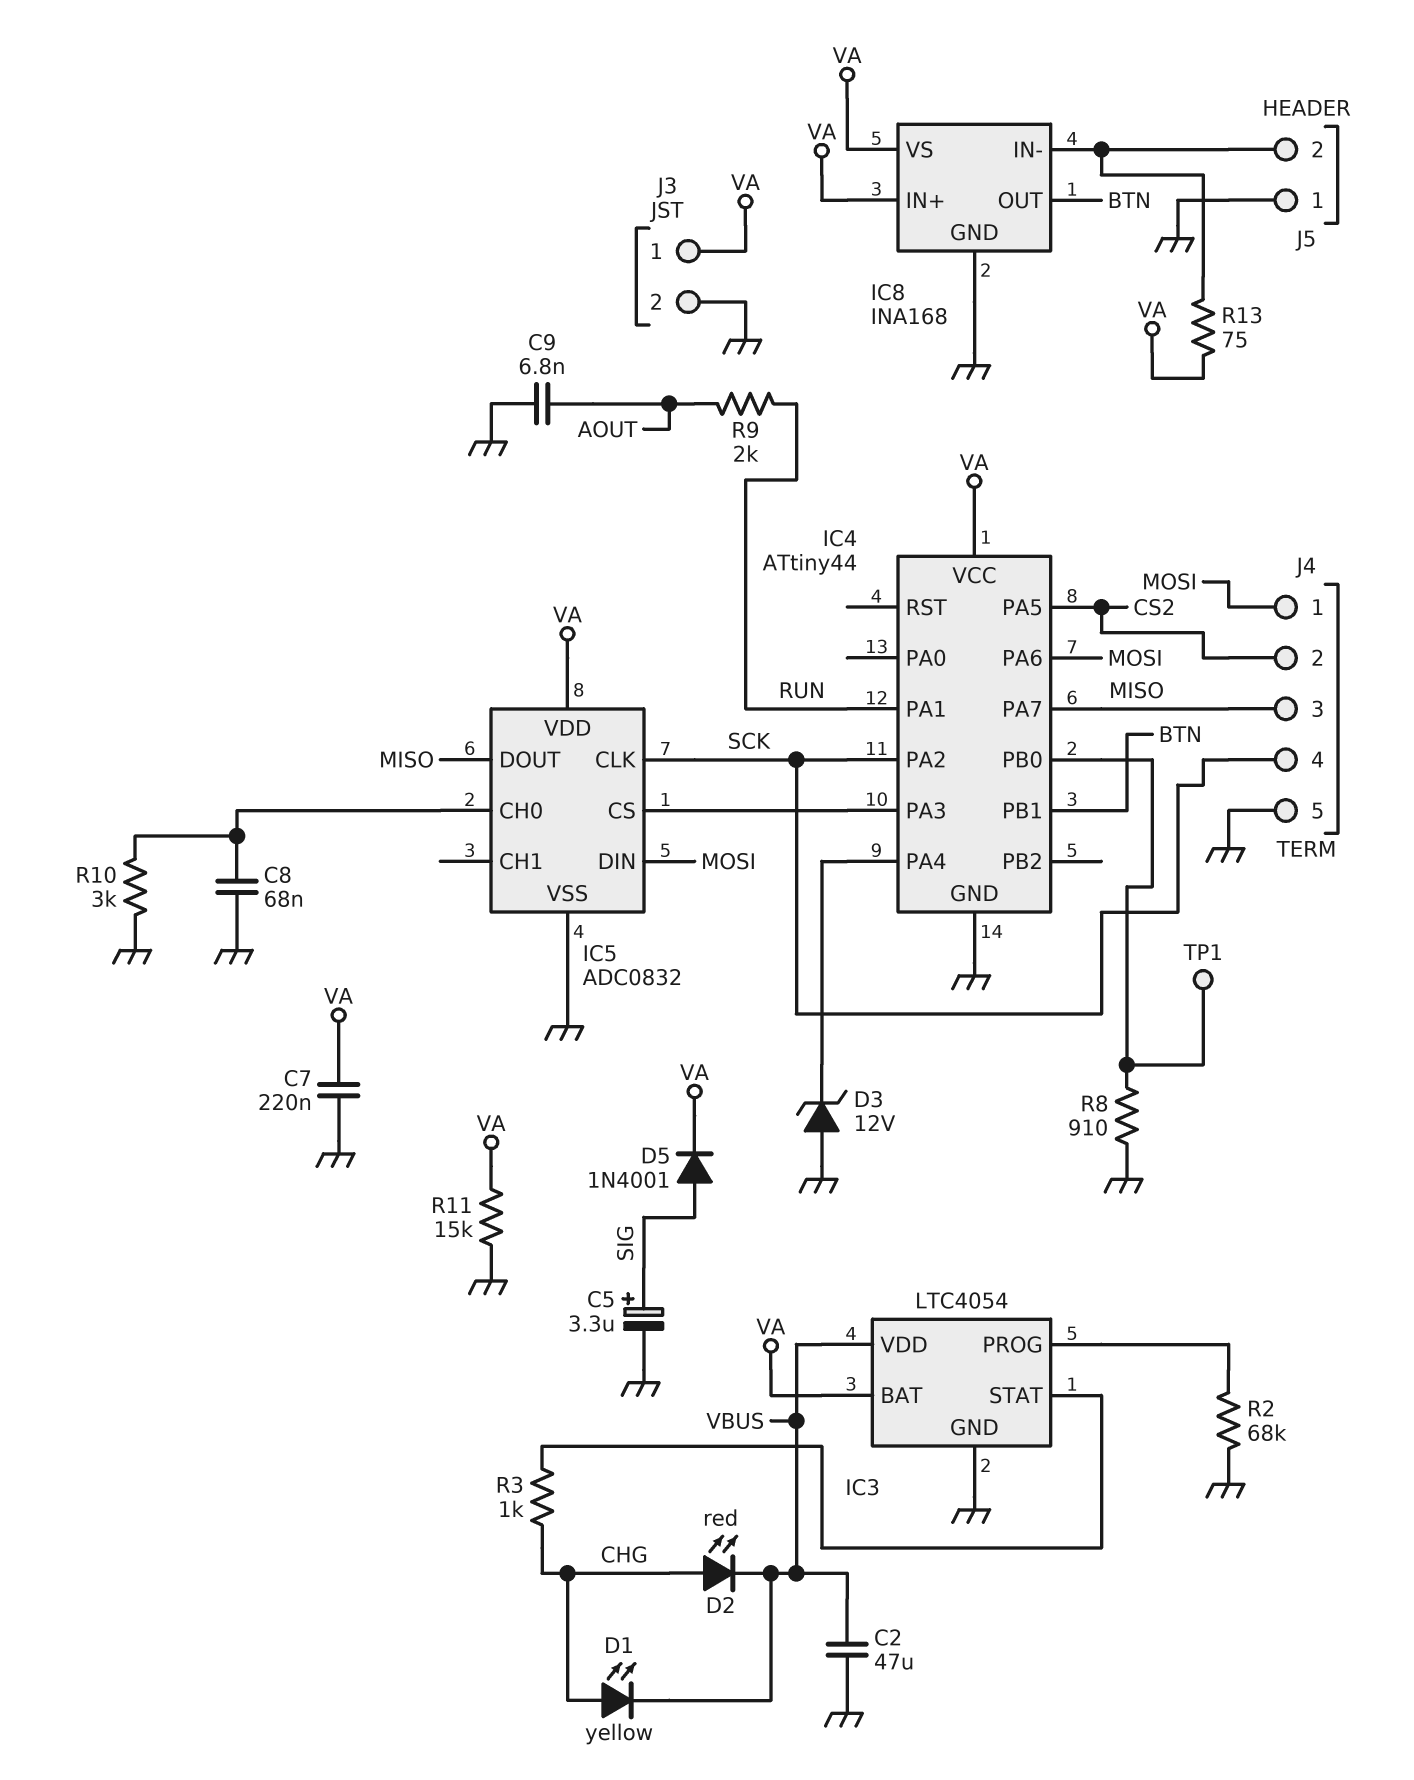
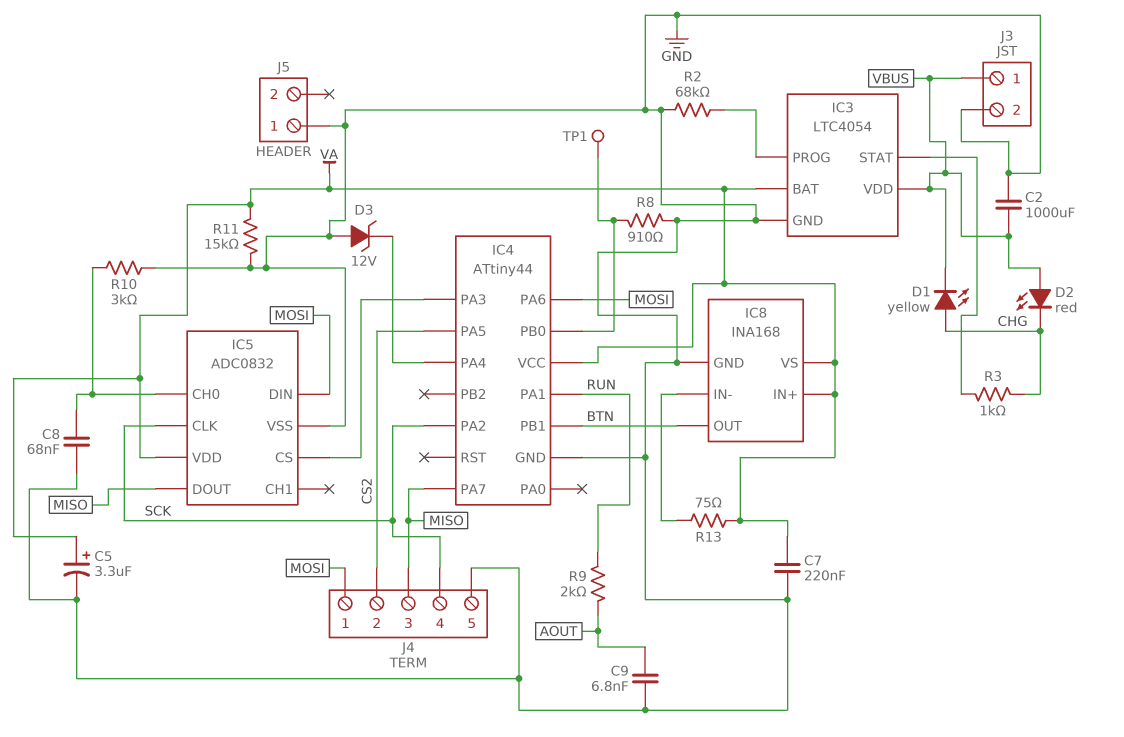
C2: 47uF (GND, VBUS) -> 1000uF (GND, VBUS)
C5: 3.3uF (plus SIG, minus GND) -> 3.3uF (plus VA, minus GND)
D2: LED red (A CHG, K VBUS) -> LED red (A VBUS, K CHG)
D5: diode 1N4001 (A SIG, K VA) -> none
J3 pin 1: VA -> VBUS
J5 pin 2: IC8/IN- -> none

